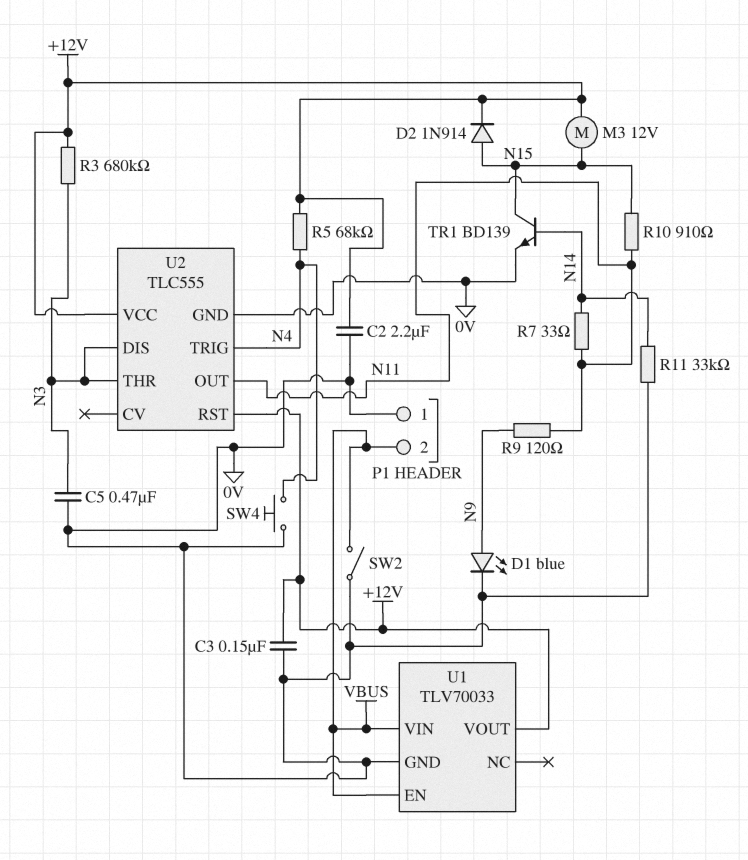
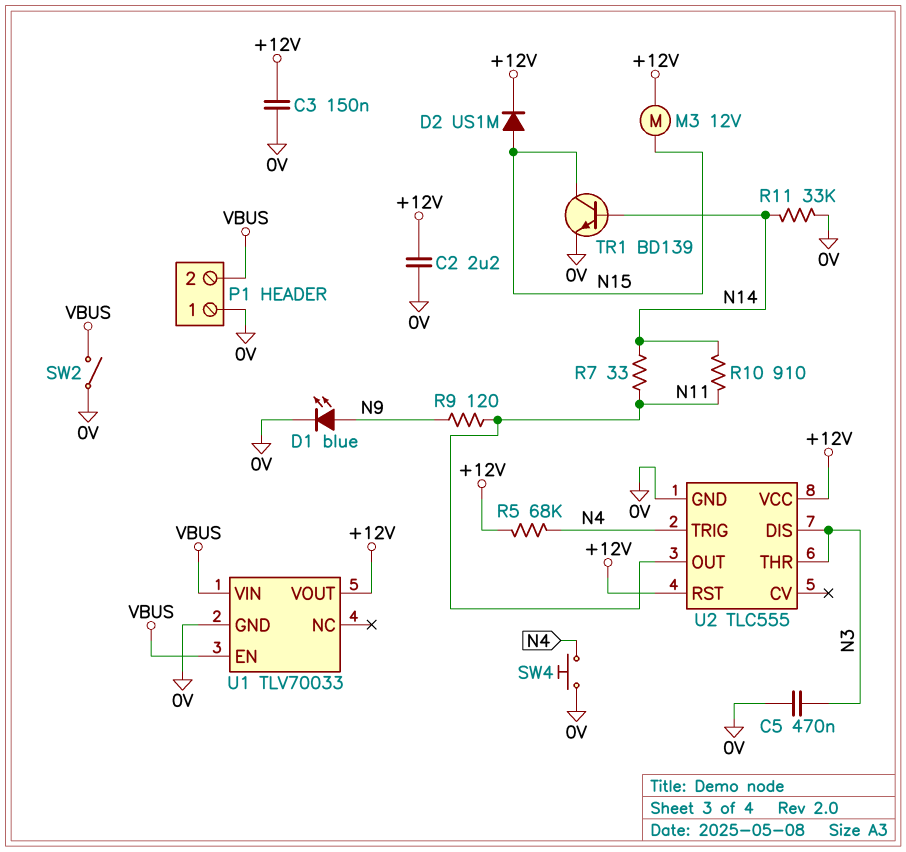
D2: diode 1N914 (A N15, K +12V) -> diode US1M (A N15, K +12V)
R3: 680k (+12V, N3) -> none
R10: 910 (N11, N15) -> 910 (N11, N14)

